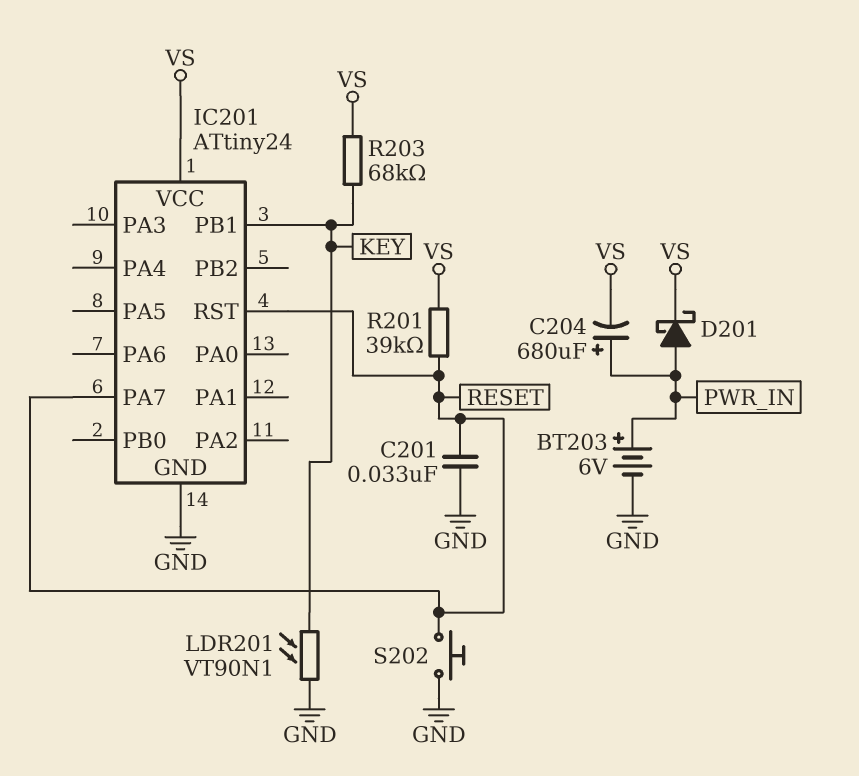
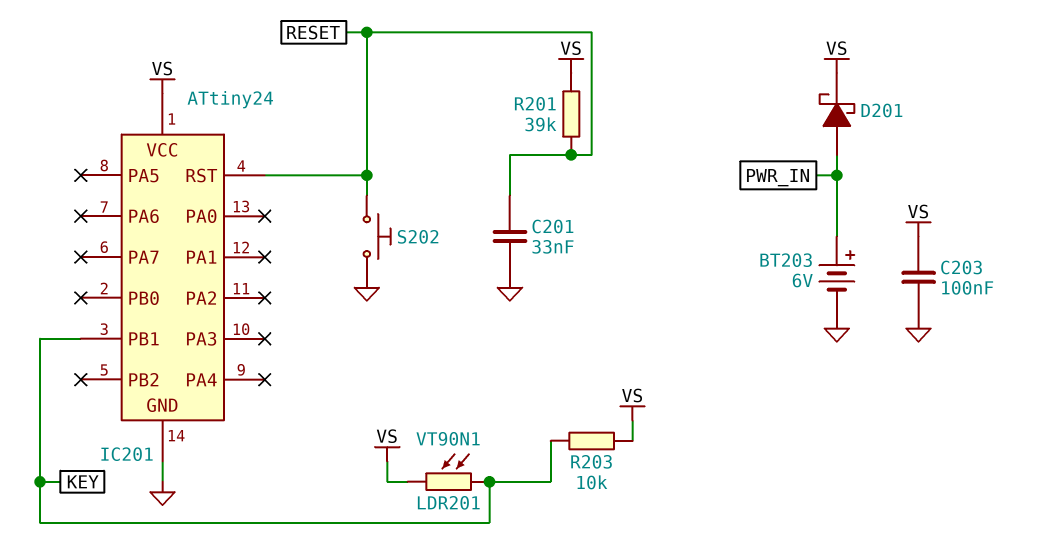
C203: none -> 100nF (GND, VS)
C204: 680uF (plus PWR_IN, minus VS) -> none
IC201 pin PA7: RESET -> none
LDR201: VT90N1 (GND, KEY) -> VT90N1 (KEY, VS)
R203: 68k (KEY, VS) -> 10k (KEY, VS)

